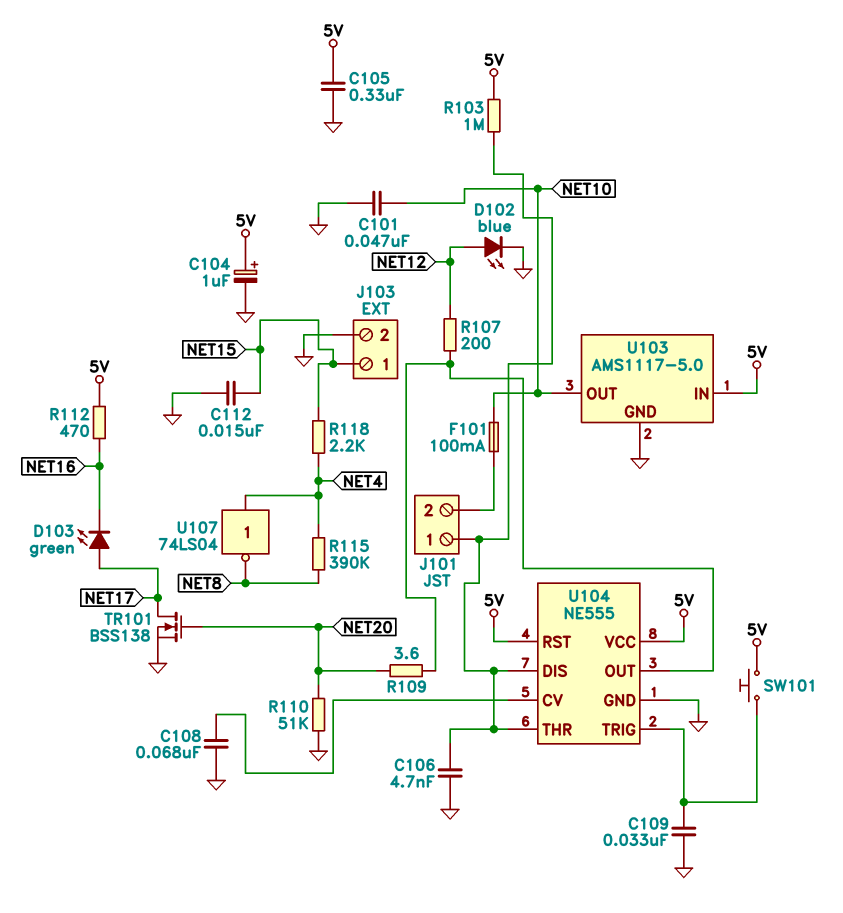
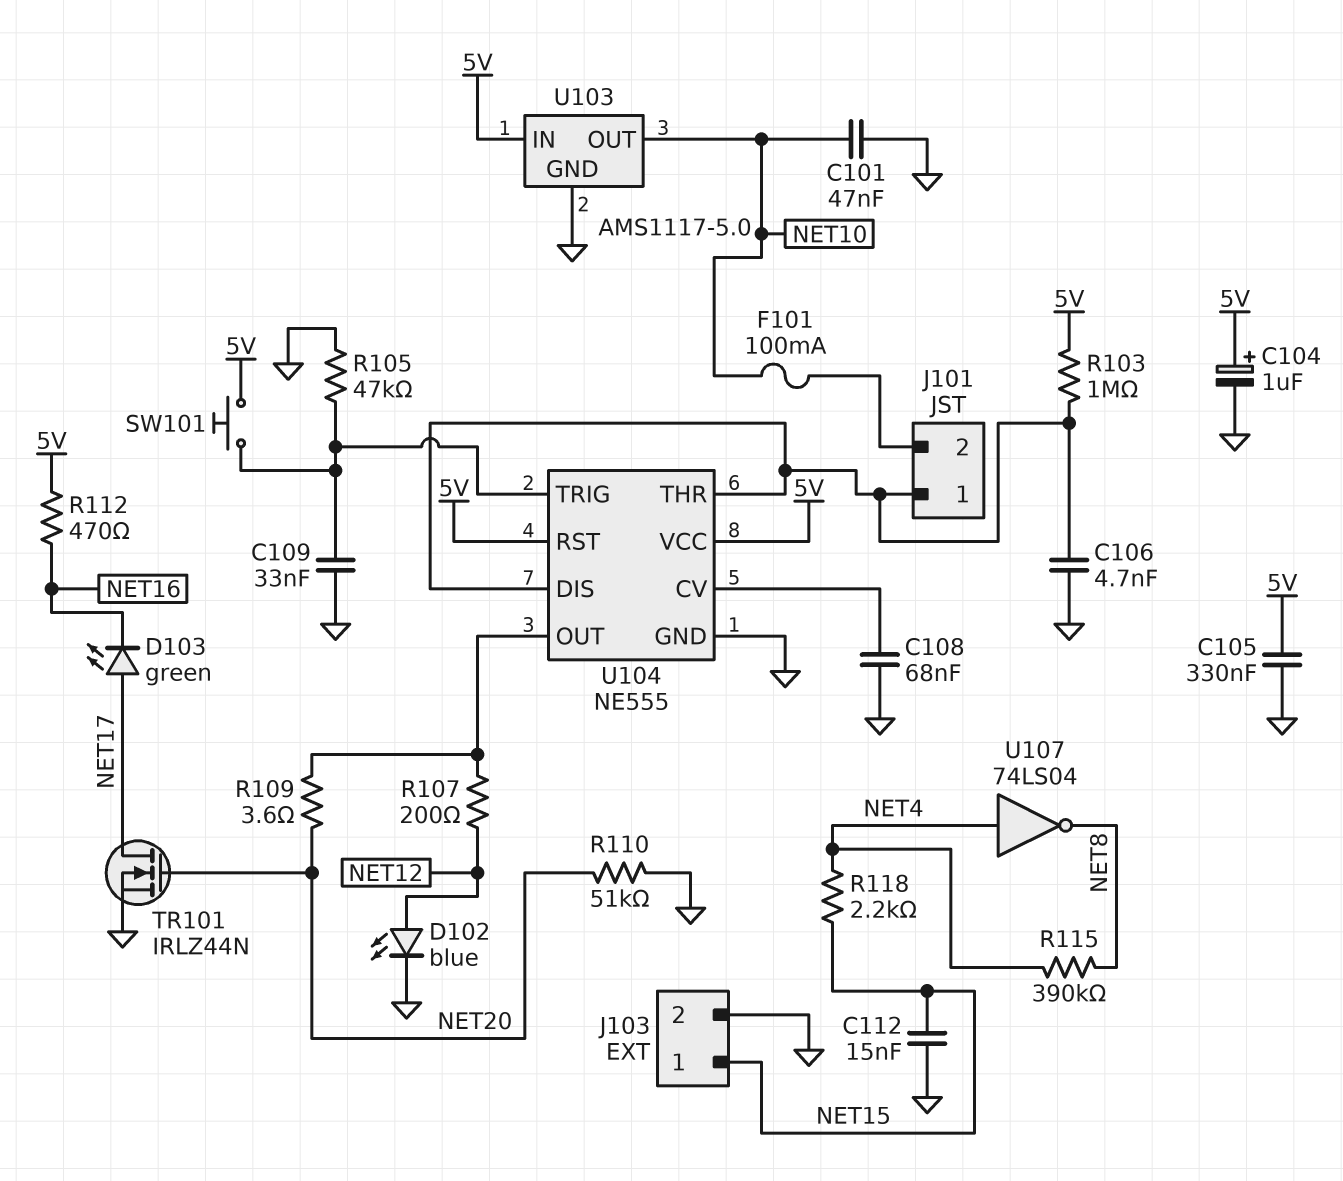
R105: none -> 47k (GND, U104/TRIG)
TR101: NMOS BSS138 (G NET20, D NET17, S GND) -> NMOS IRLZ44N (G NET20, D NET17, S GND)

